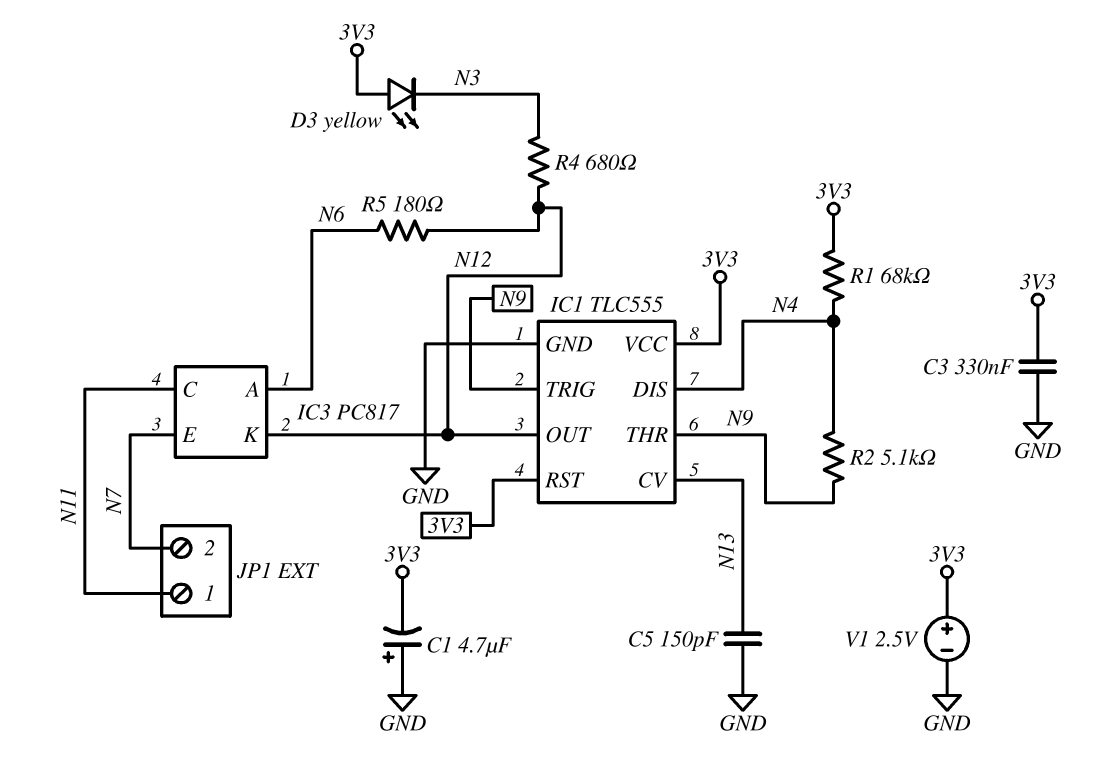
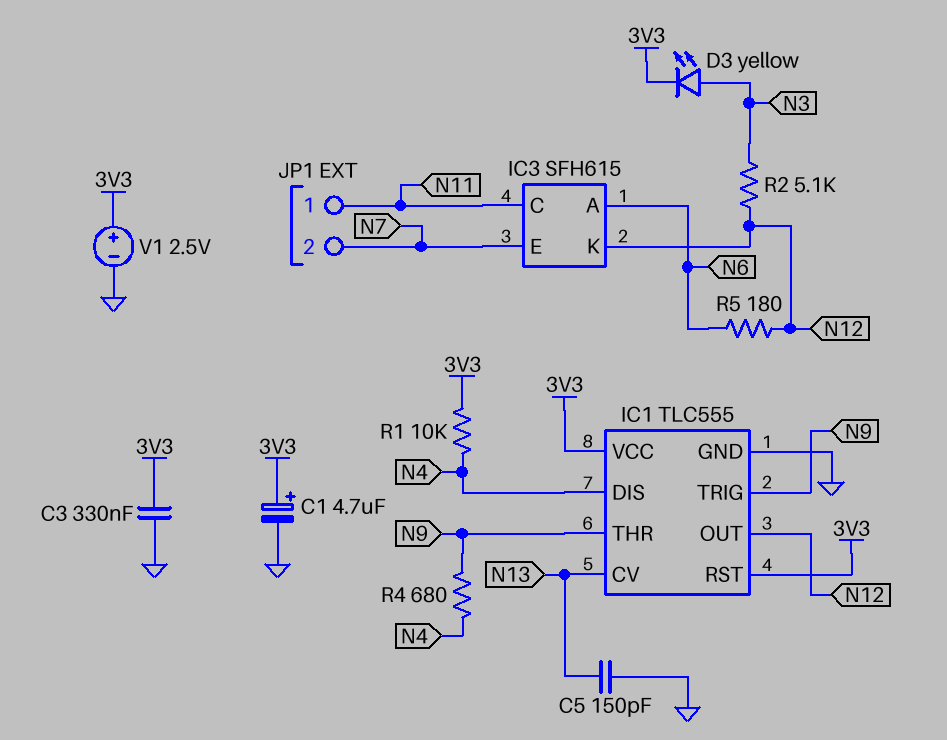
C1: 4.7uF (plus GND, minus 3V3) -> 4.7uF (plus 3V3, minus GND)
D3: LED yellow (A 3V3, K N3) -> LED yellow (A N3, K 3V3)
IC3: PC817 -> SFH615
R1: 68k (3V3, N4) -> 10k (3V3, N4)
R2: 5.1k (N4, N9) -> 5.1k (N3, N12)
R4: 680 (N3, N12) -> 680 (N4, N9)

